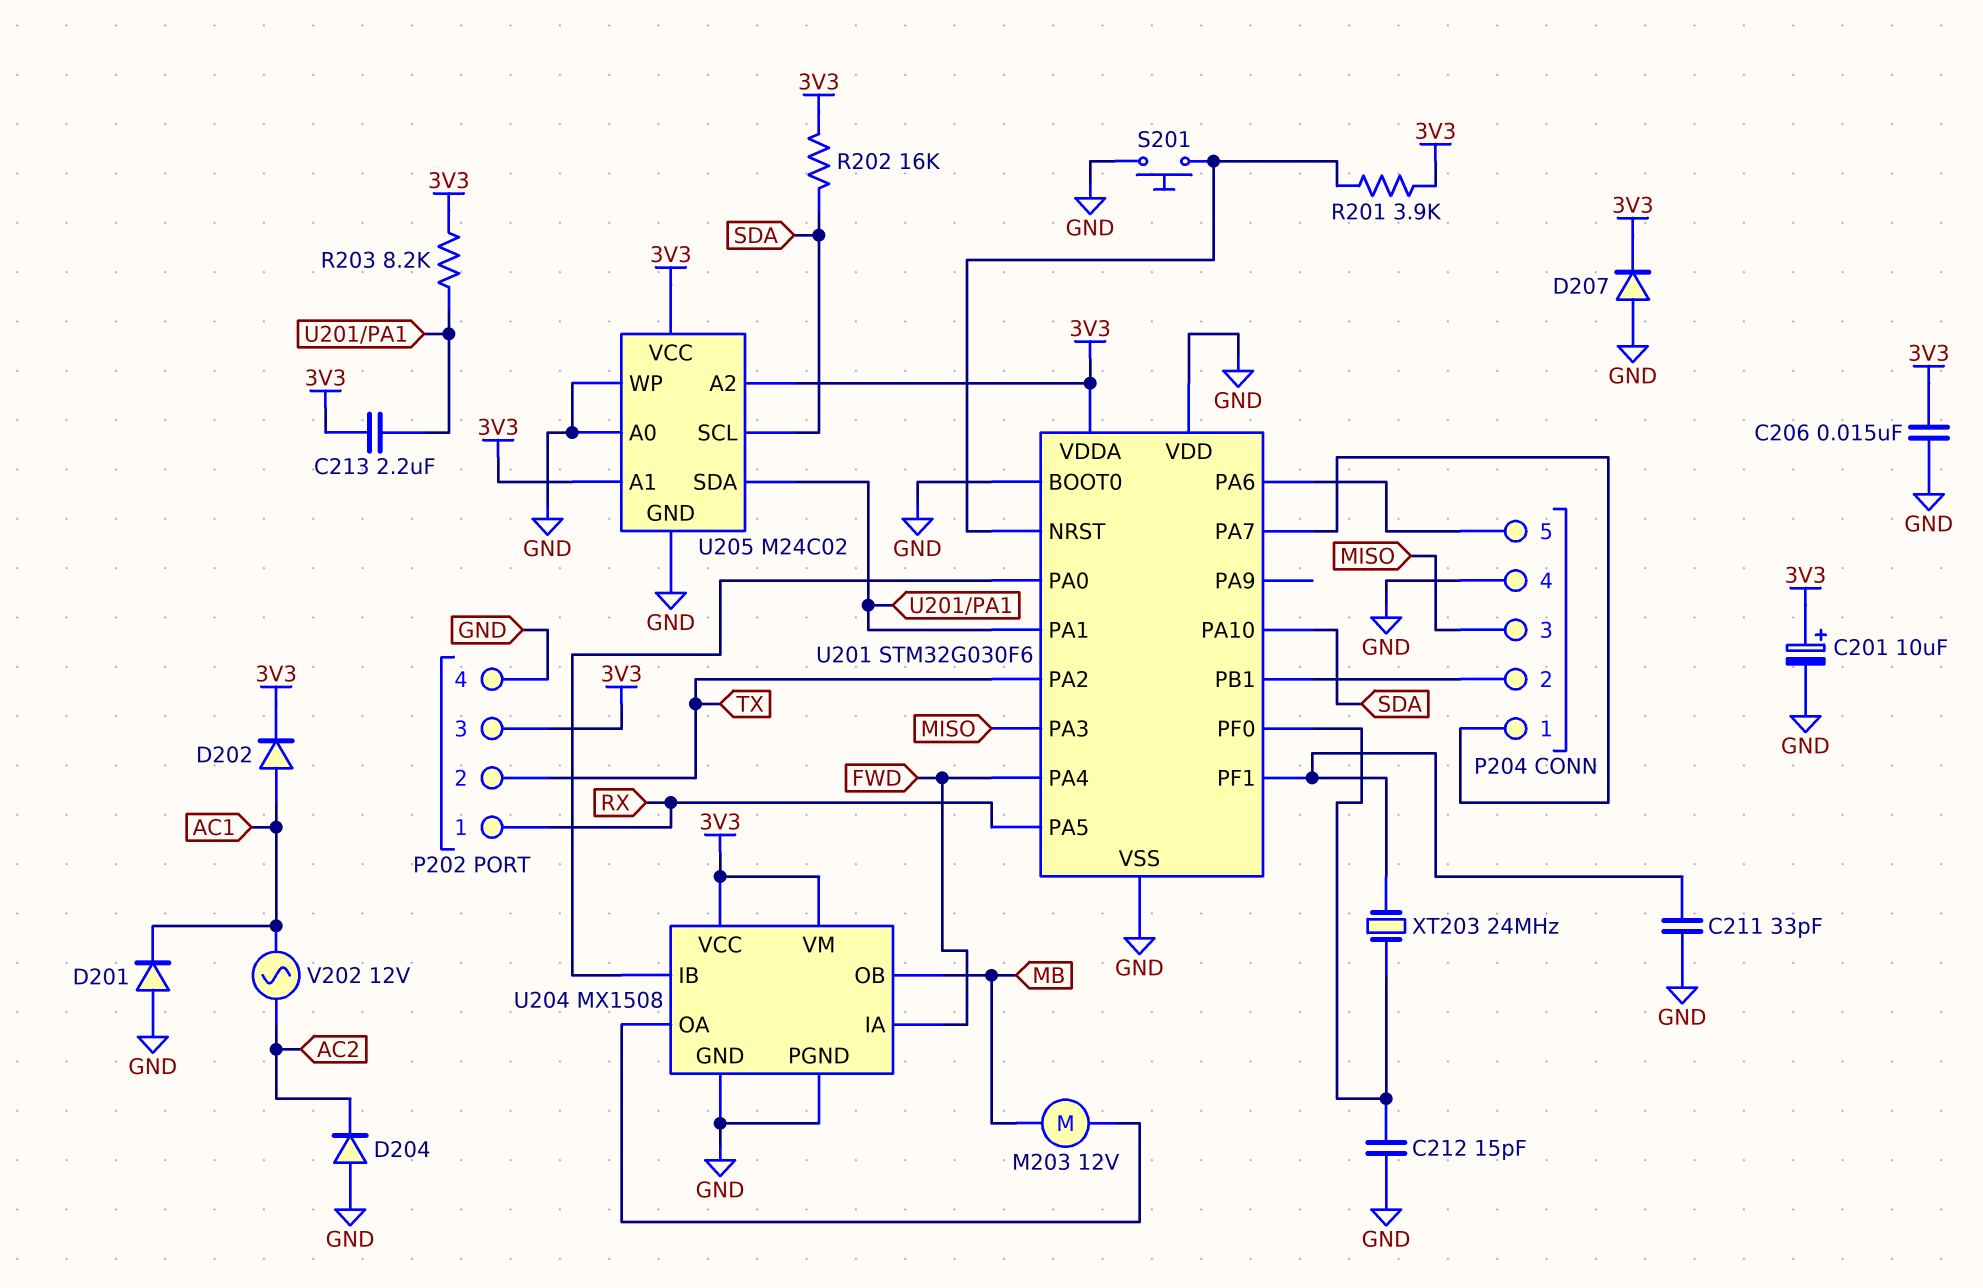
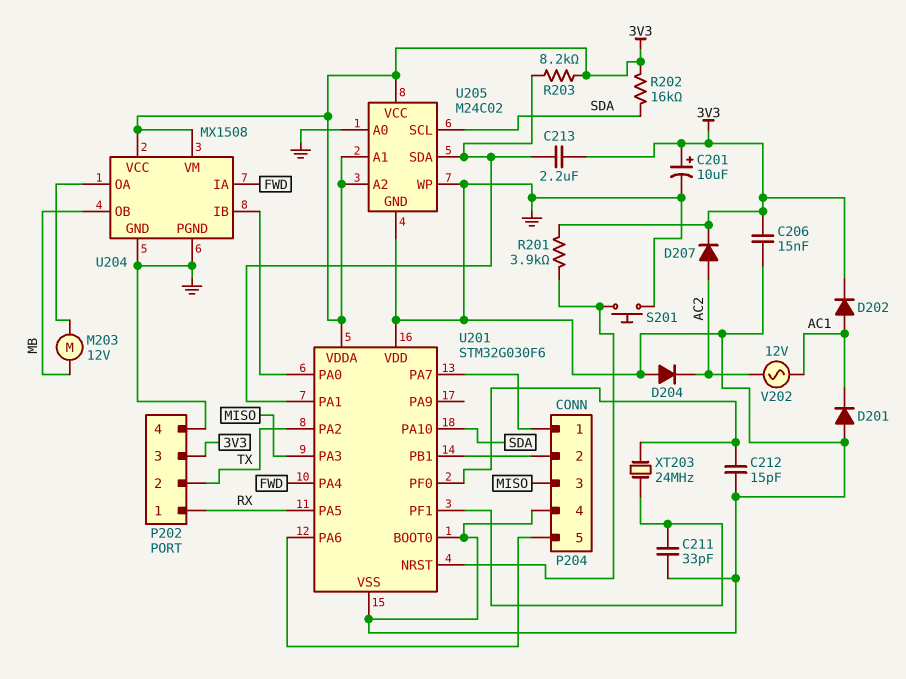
D207: diode (A GND, K 3V3) -> diode (A AC2, K 3V3)

